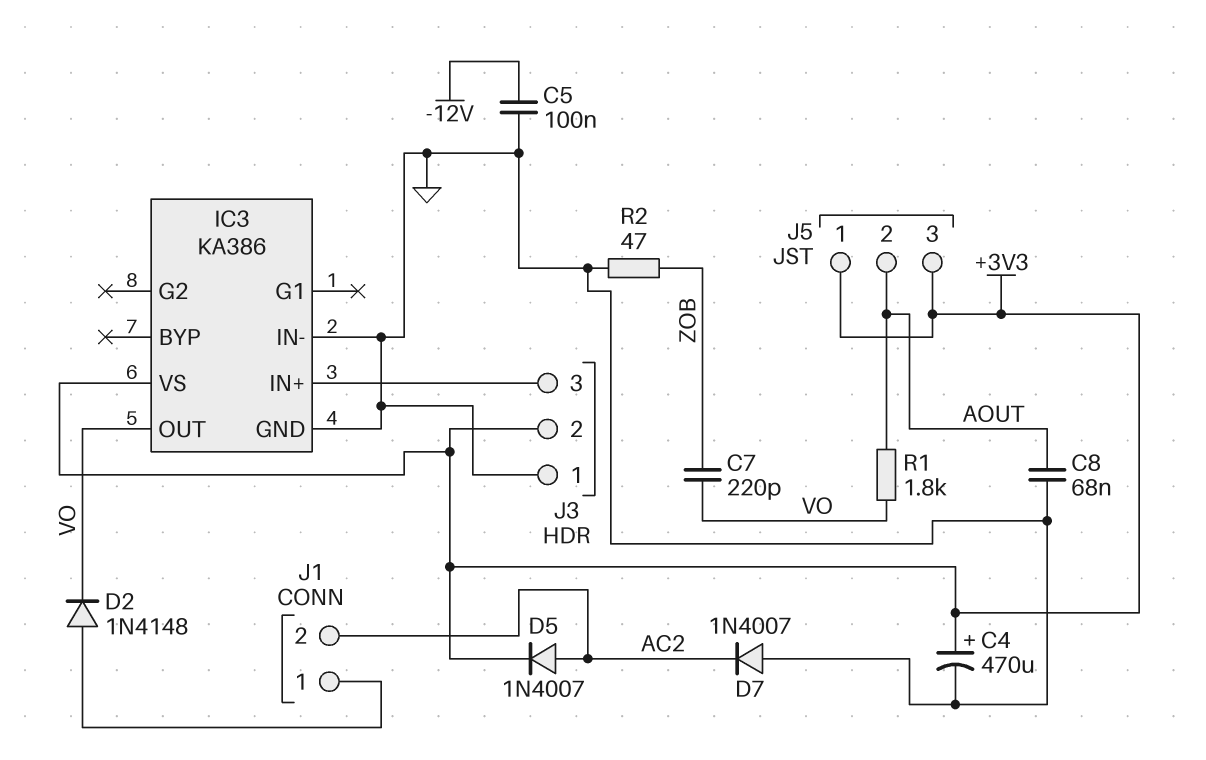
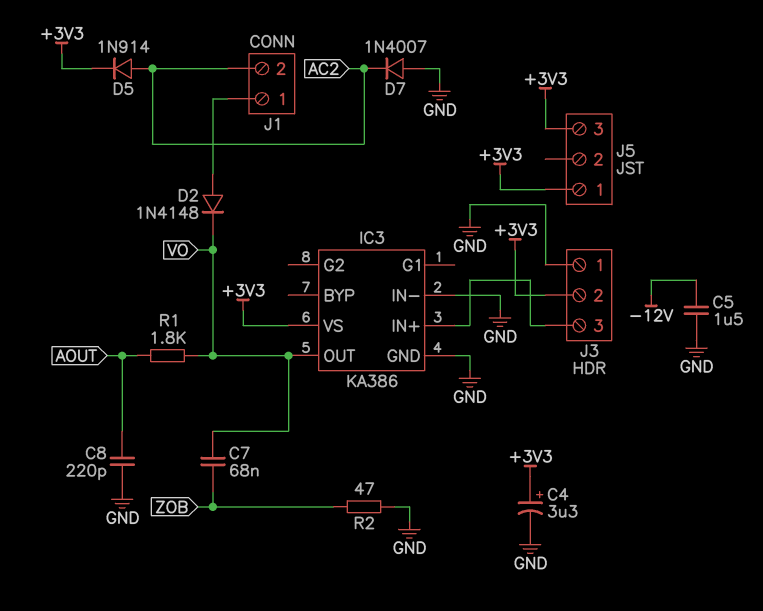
C4: 470uF (plus +3V3, minus GND) -> 3.3uF (plus +3V3, minus GND)
C5: 100nF (-12V, GND) -> 1.5uF (-12V, GND)
C7: 220pF (VO, ZOB) -> 68nF (VO, ZOB)
C8: 68nF (AOUT, GND) -> 220pF (AOUT, GND)
D5: diode 1N4007 (A AC2, K +3V3) -> diode 1N914 (A AC2, K +3V3)
J5 pin 2: AOUT -> none

